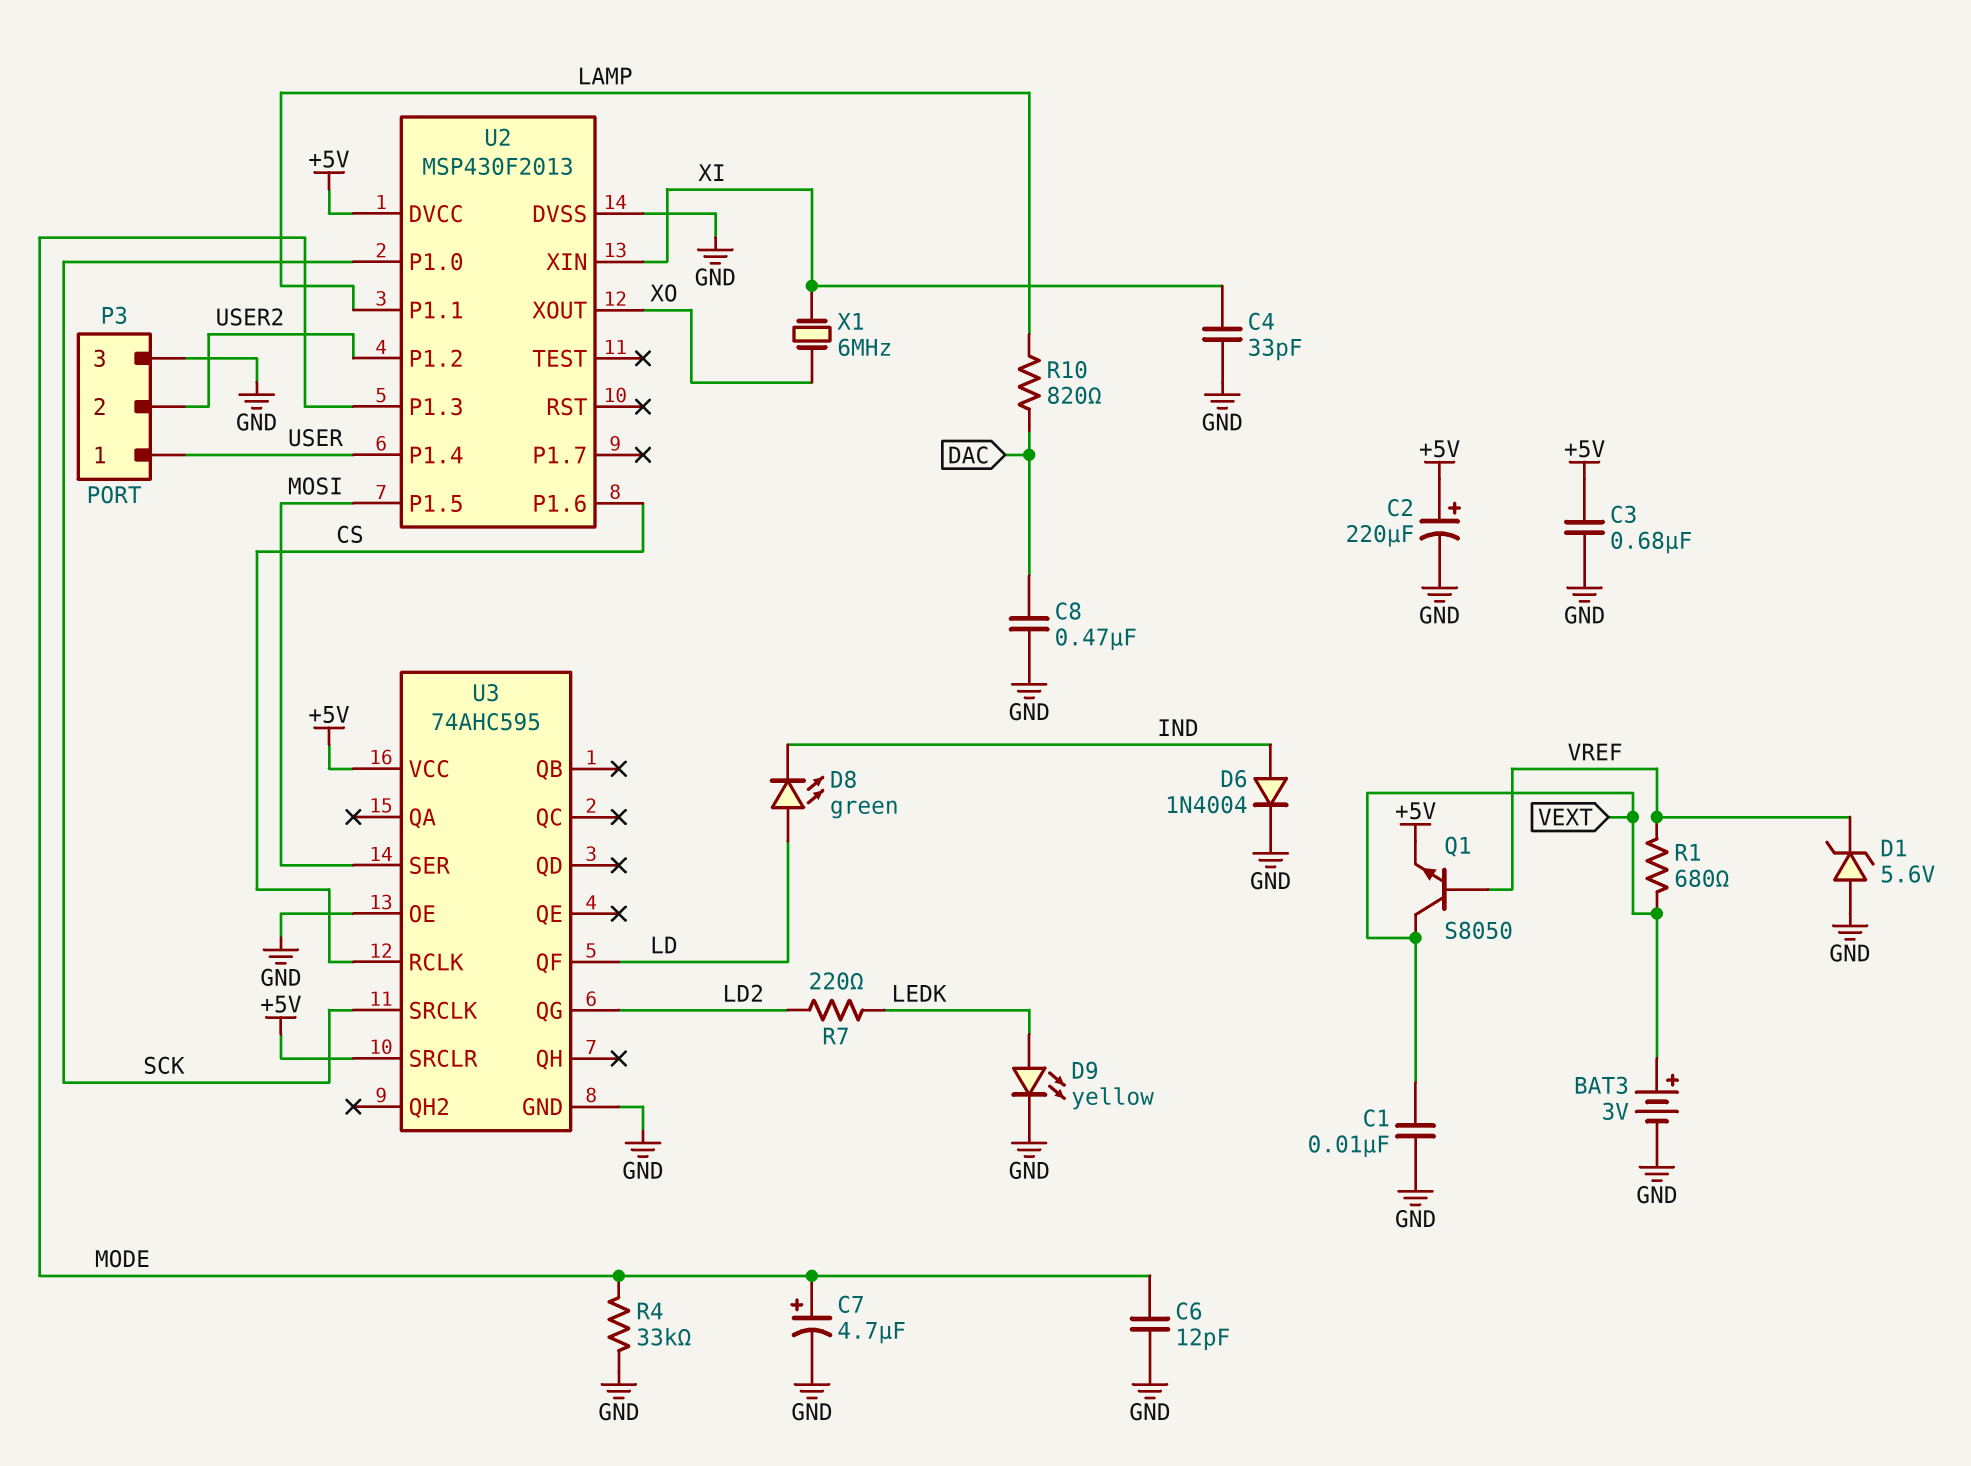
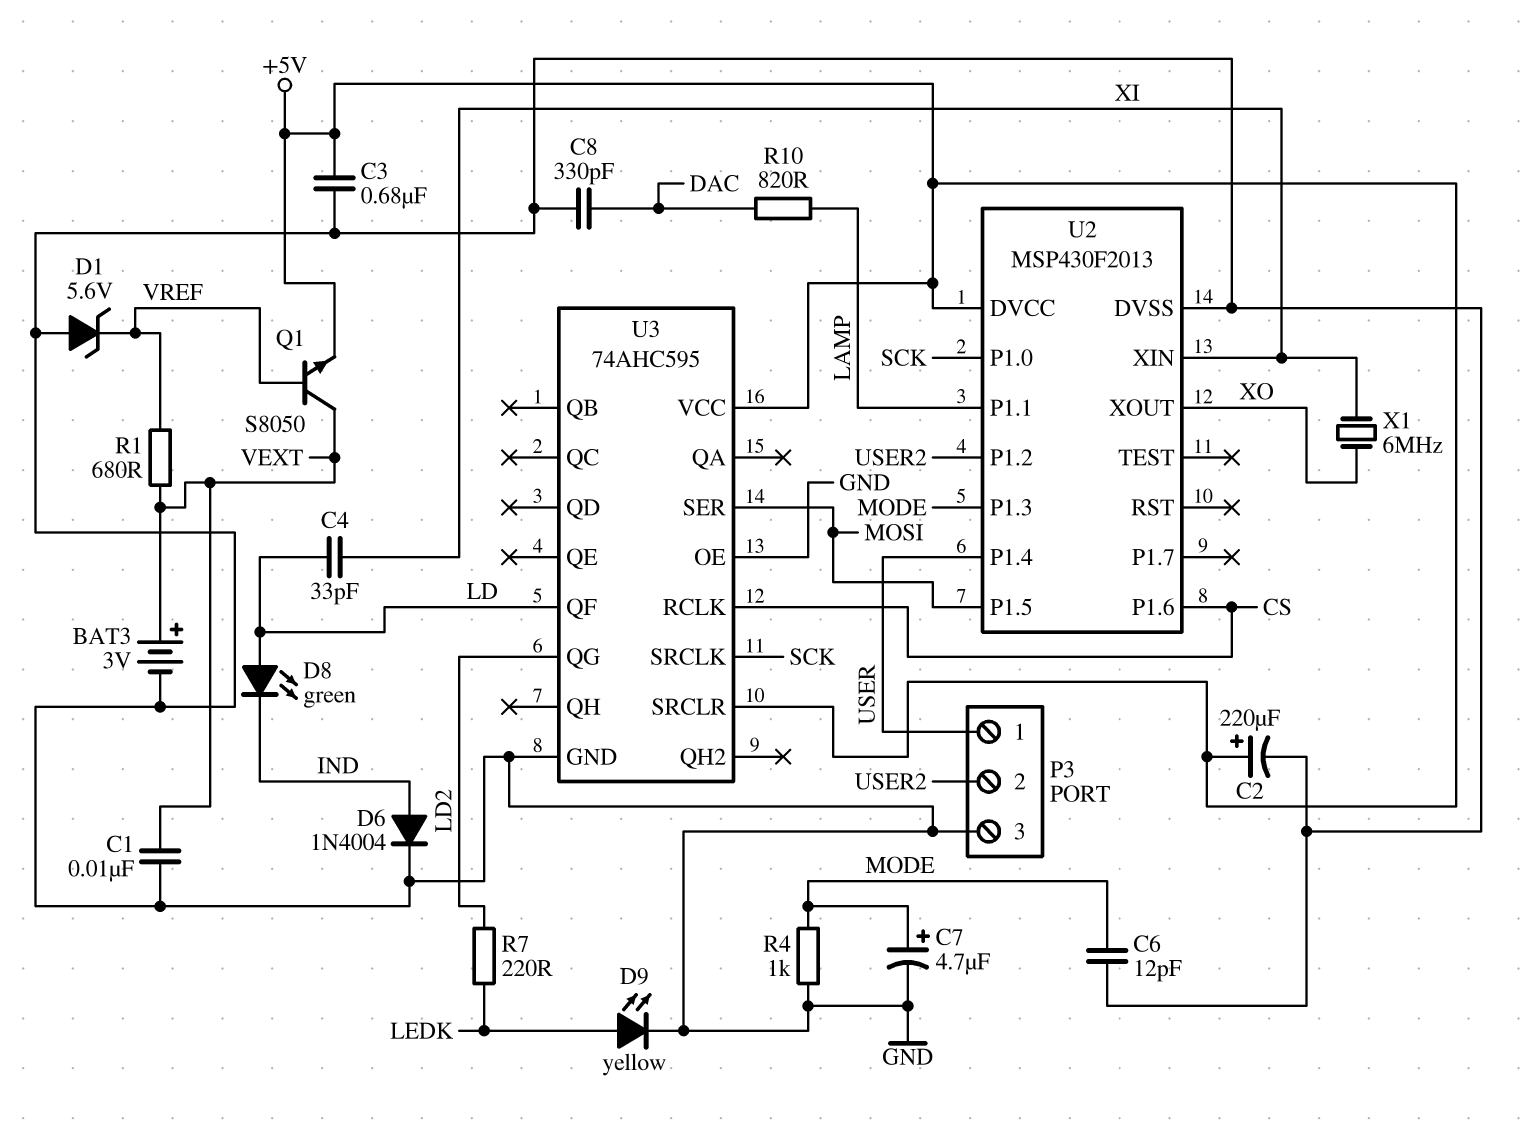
C4: 33pF (GND, XI) -> 33pF (LD, XI)
C8: 470nF (DAC, GND) -> 330pF (DAC, GND)
R4: 33k (GND, MODE) -> 1k (GND, MODE)

